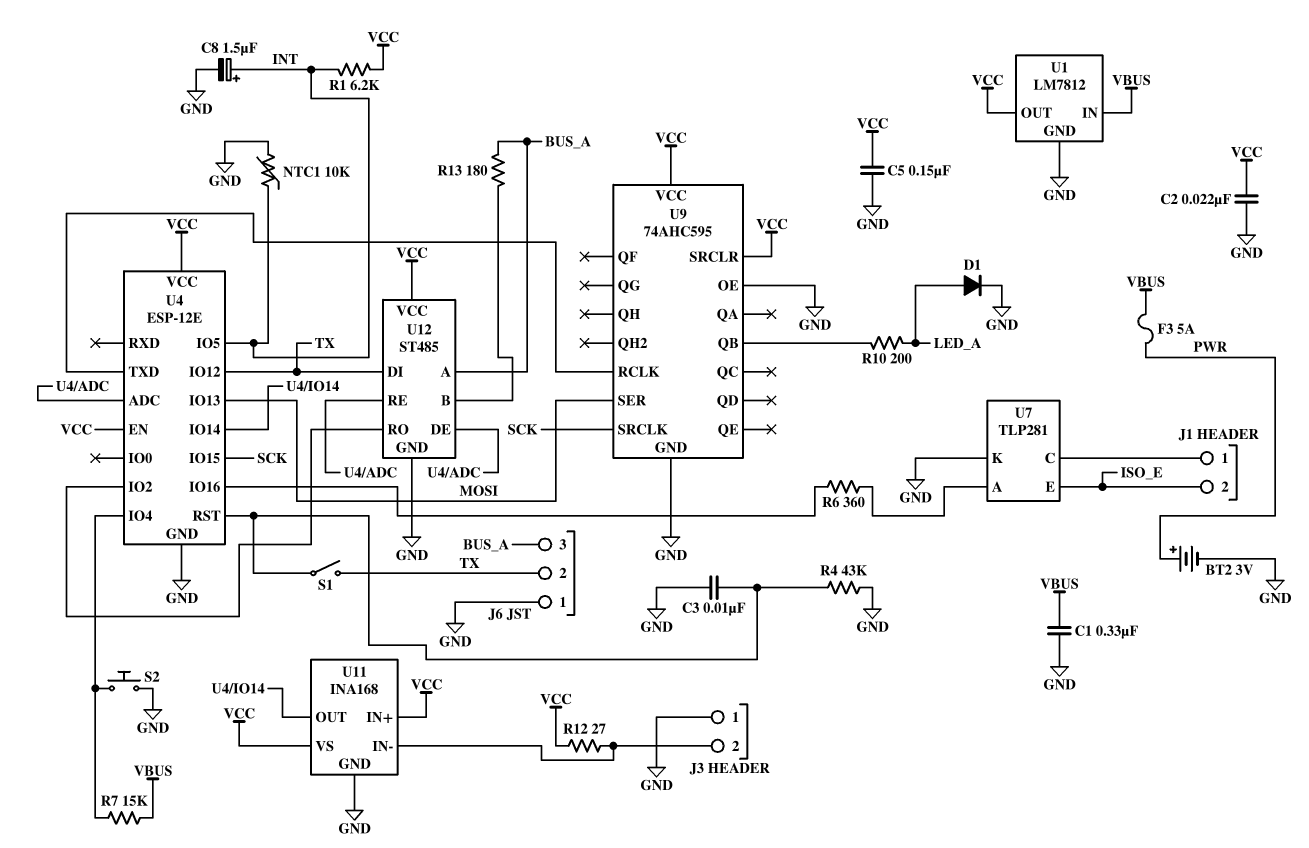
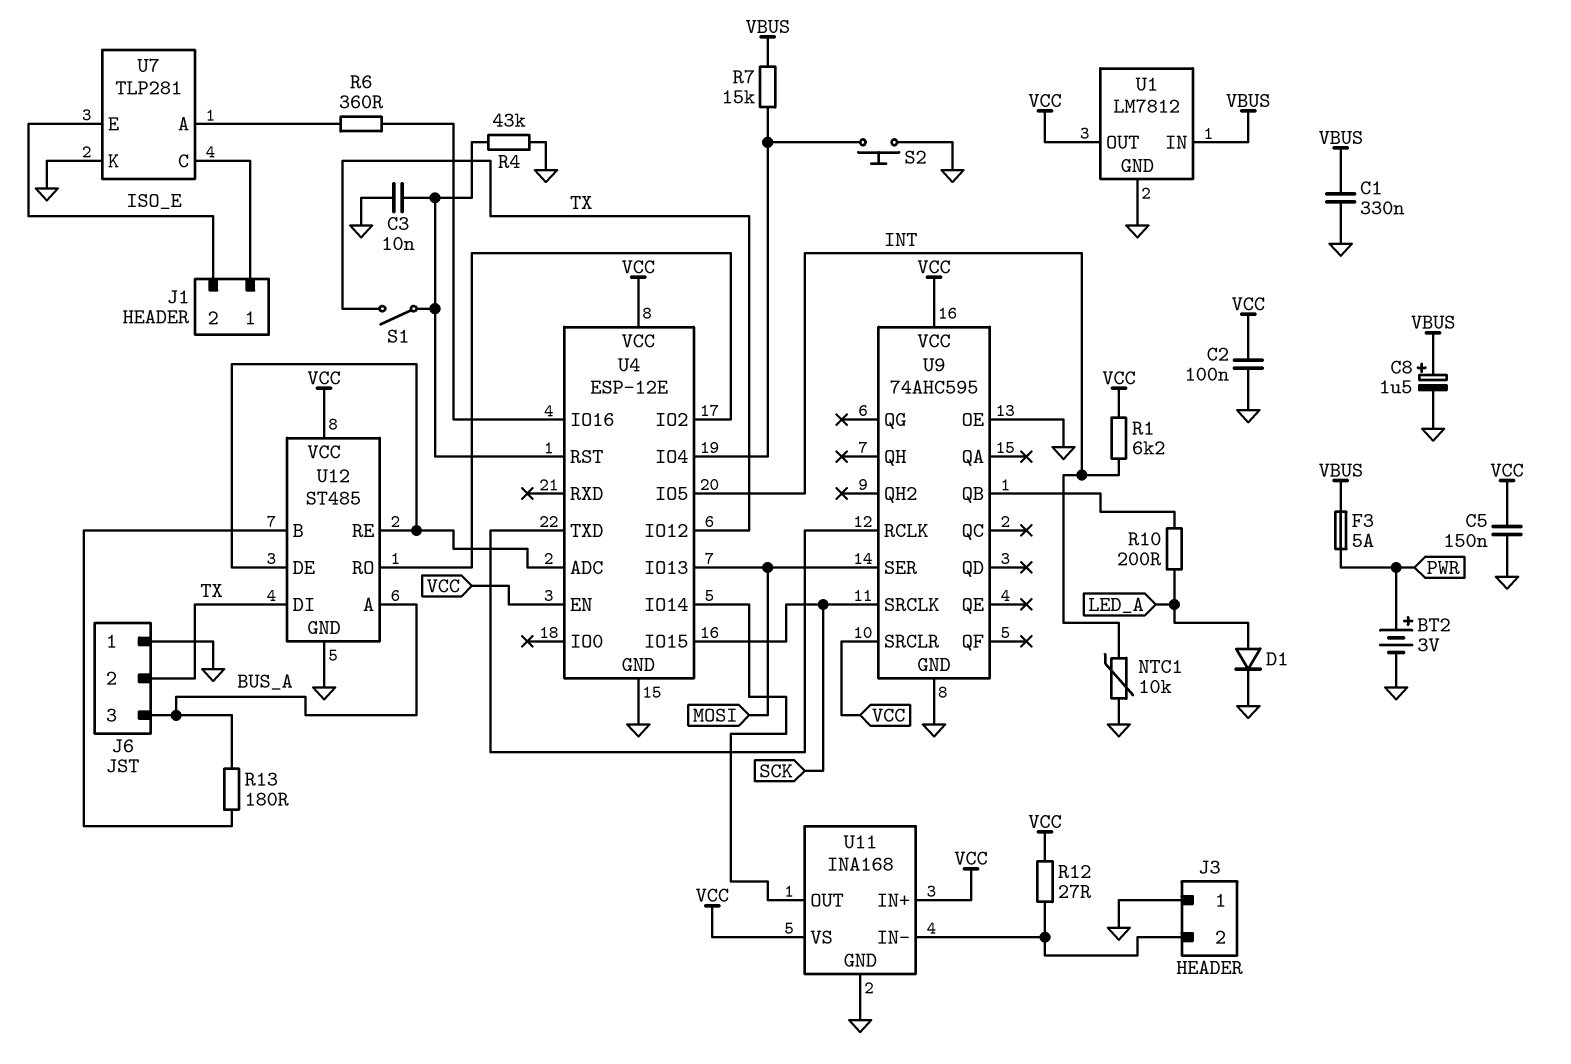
C2: 22nF (GND, VCC) -> 100nF (GND, VCC)
C8: 1.5uF (plus INT, minus GND) -> 1.5uF (plus VBUS, minus GND)

